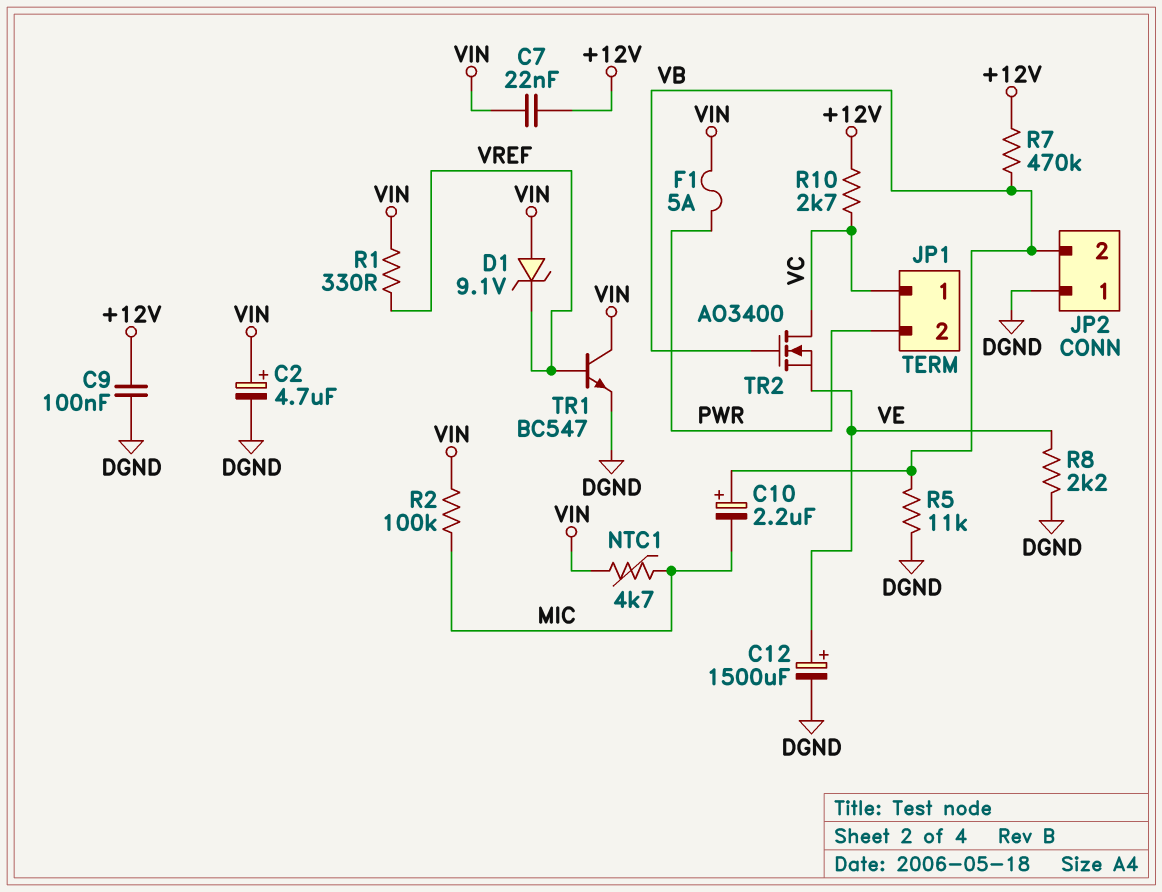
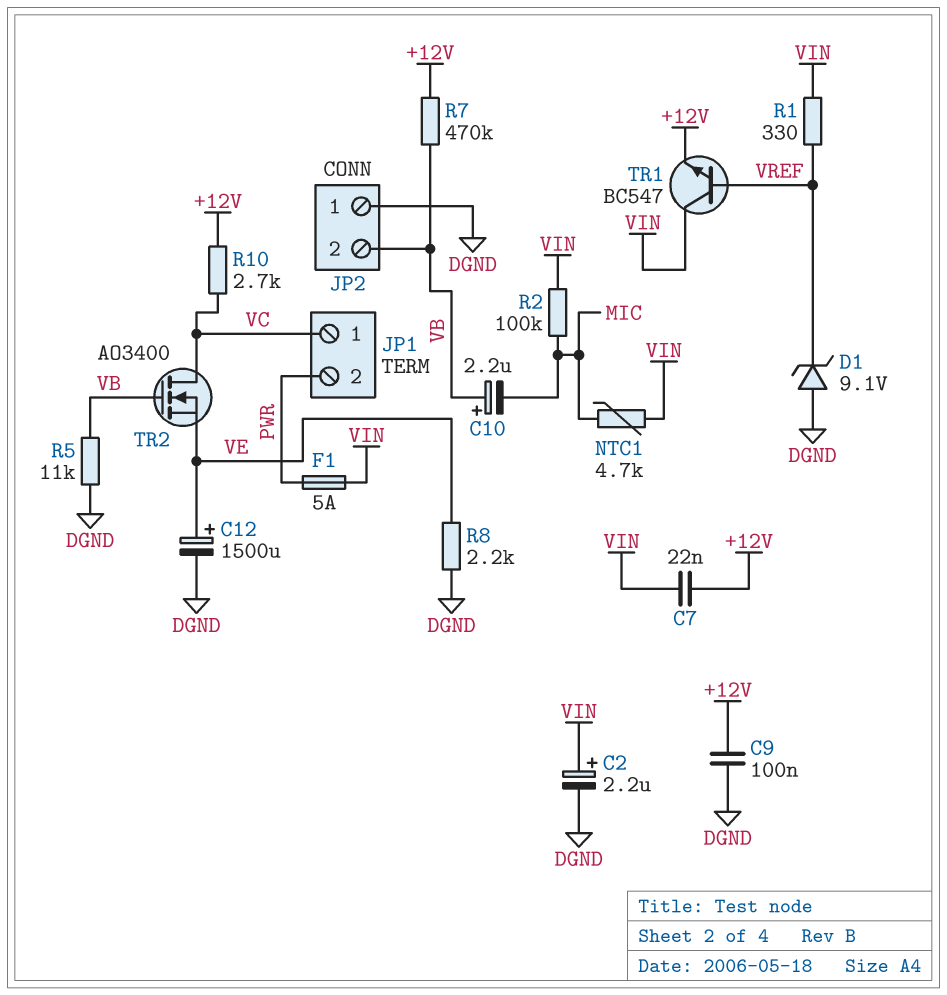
C2: 4.7uF (plus VIN, minus DGND) -> 2.2uF (plus VIN, minus DGND)
D1: zener 9.1V (A VIN, K VREF) -> zener 9.1V (A DGND, K VREF)
TR1: NPN BC547 (B VREF, C VIN, E DGND) -> NPN BC547 (B VREF, C VIN, E +12V)

